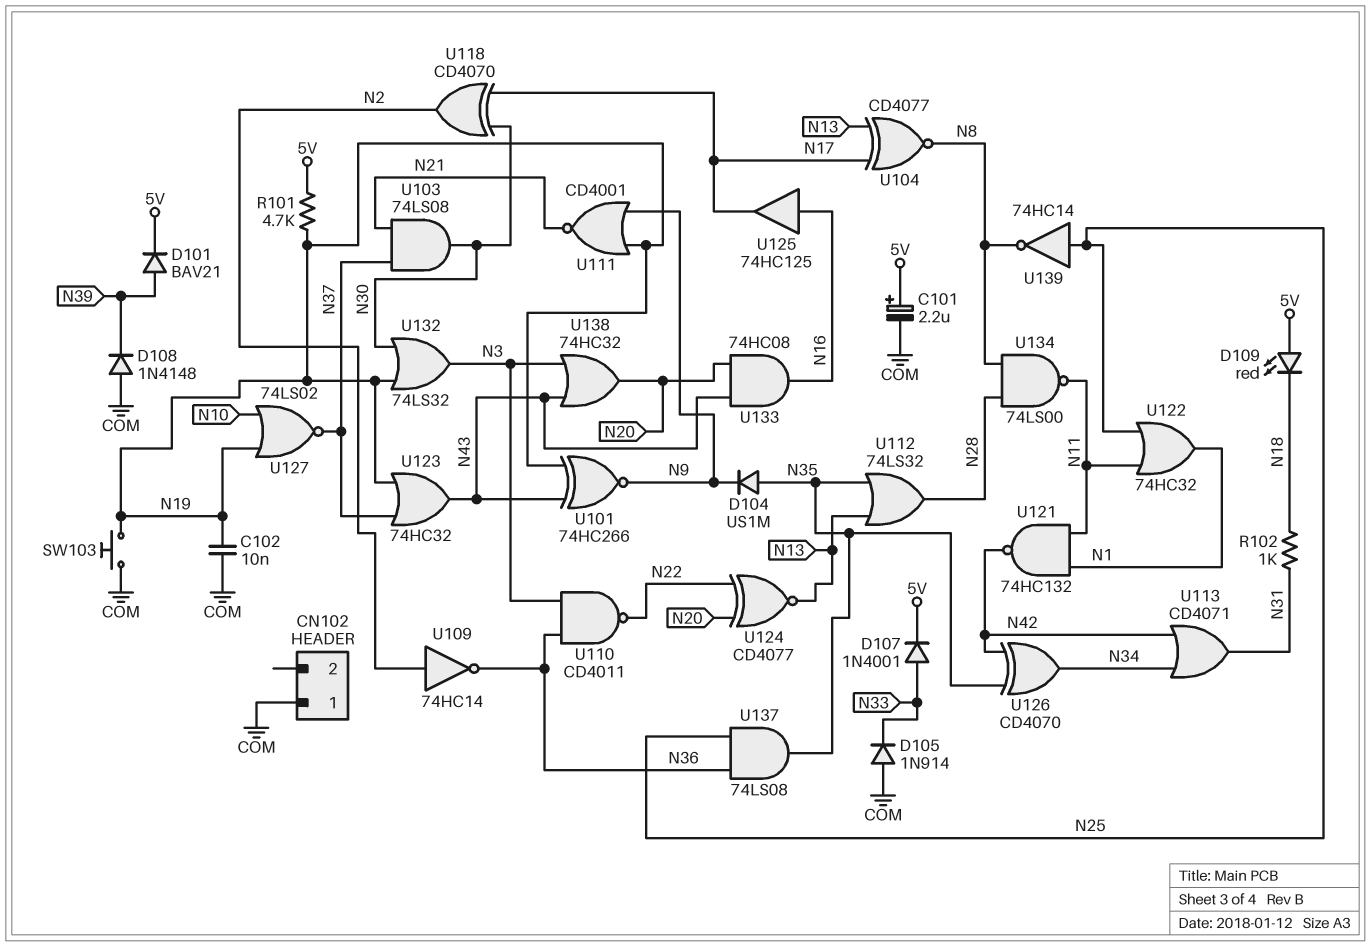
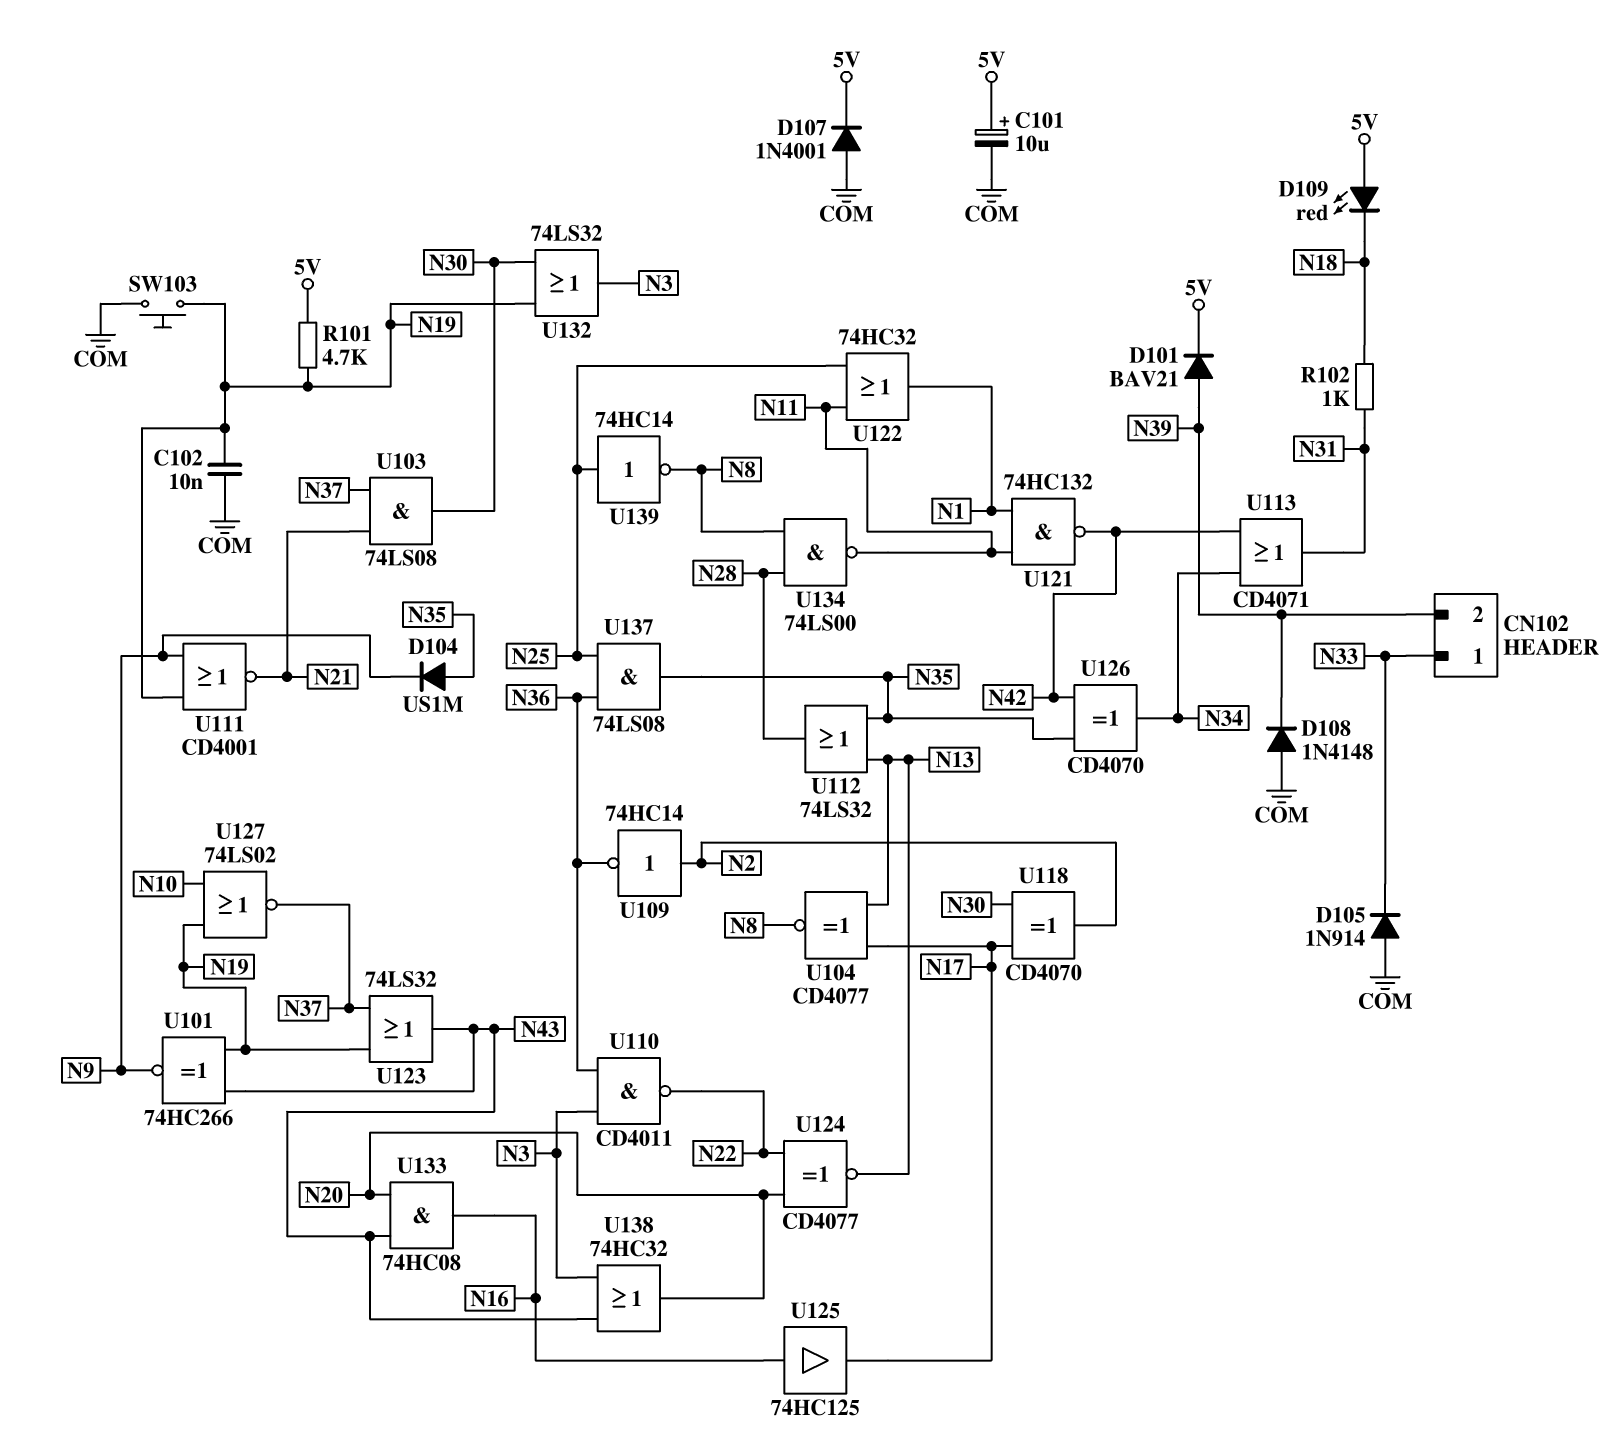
C101: 2.2uF (plus 5V, minus COM) -> 10uF (plus 5V, minus COM)
CN102 pin 1: COM -> N33
CN102 pin 2: none -> N39
D107: diode 1N4001 (A N33, K 5V) -> diode 1N4001 (A COM, K 5V)
U123: OR 74HC32 (in N19, in N37, out N43) -> OR 74LS32 (in N19, in N37, out N43)

